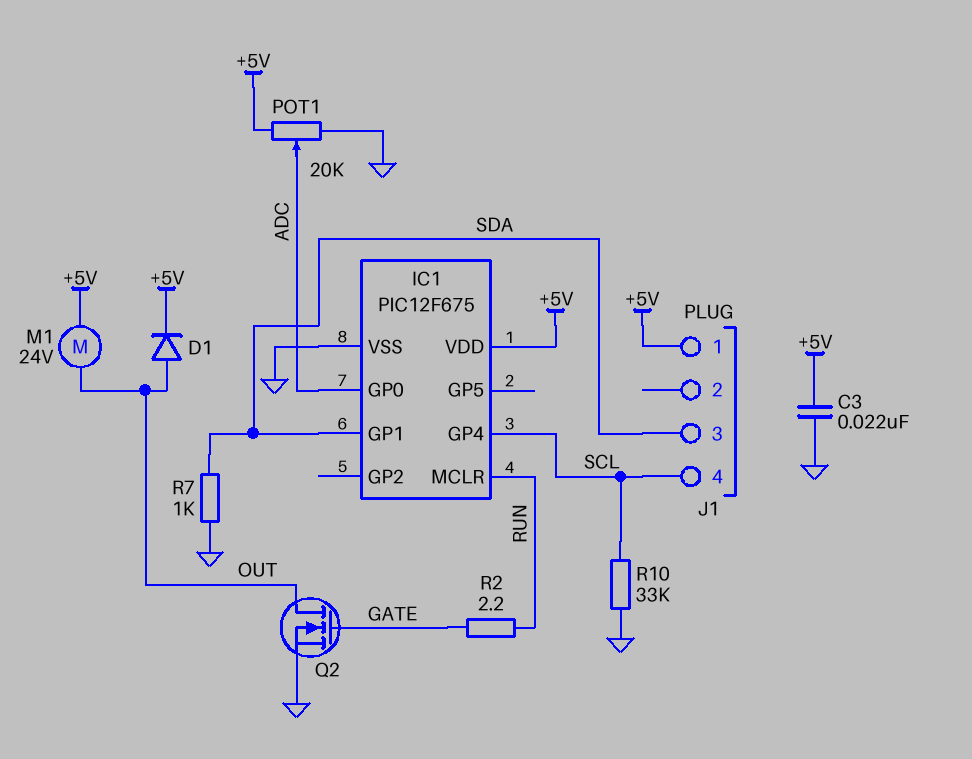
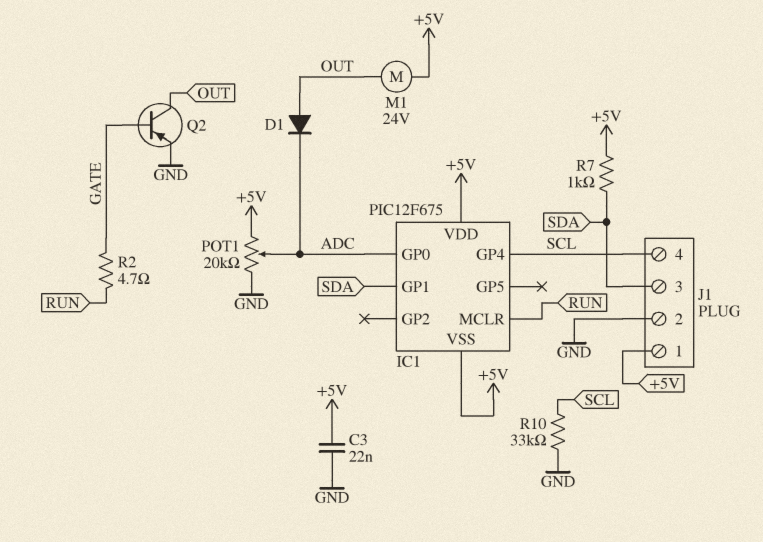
D1: diode (A OUT, K +5V) -> diode (A OUT, K ADC)
IC1 pin VSS: GND -> +5V
J1 pin 2: none -> GND
Q2: NMOS (G GATE, D OUT, S GND) -> PNP (B GATE, C OUT, E GND)
R2: 2.2 (GATE, RUN) -> 4.7 (GATE, RUN)
R7: 1k (GND, SDA) -> 1k (+5V, SDA)

